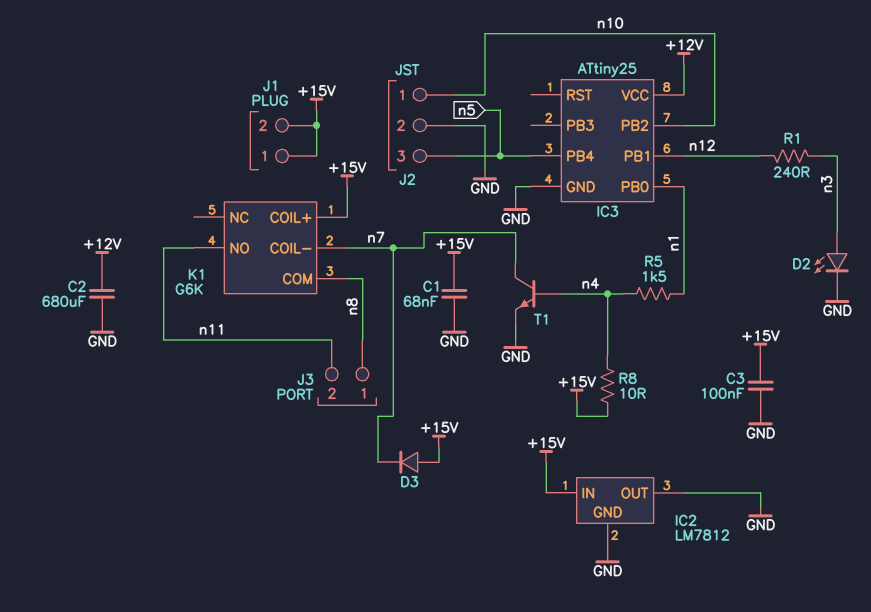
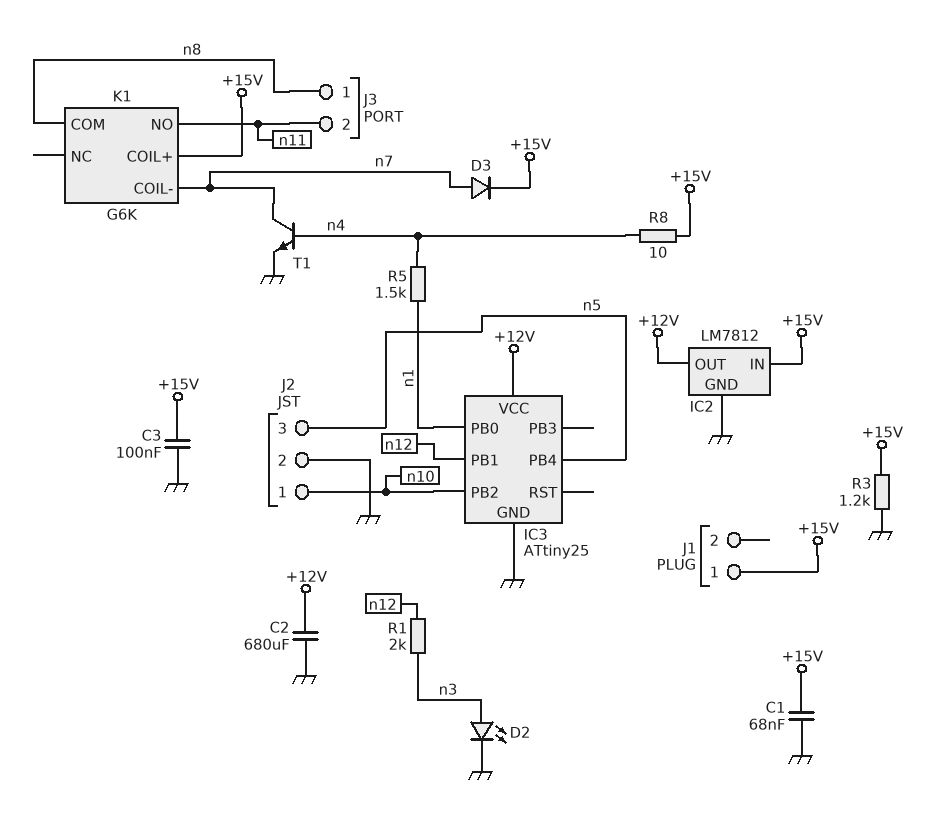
D3: diode (A +15V, K n7) -> diode (A n7, K +15V)
IC2 pin OUT: GND -> +12V
J1 pin 2: +15V -> none
R1: 240 (n3, n12) -> 2k (n3, n12)
R3: none -> 1.2k (+15V, GND)

